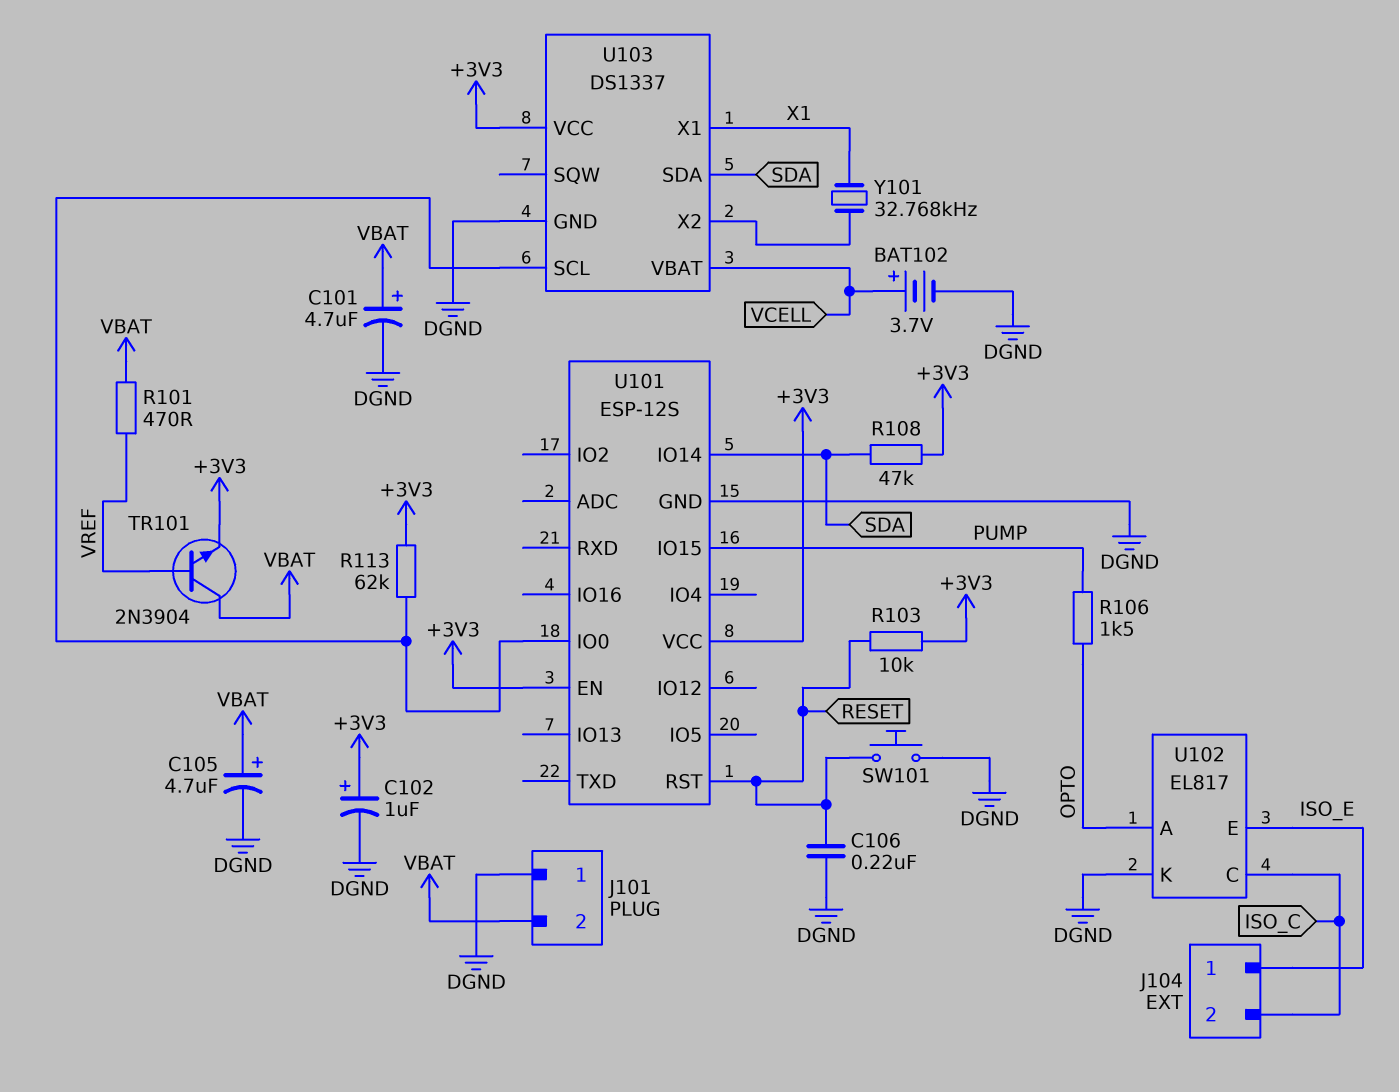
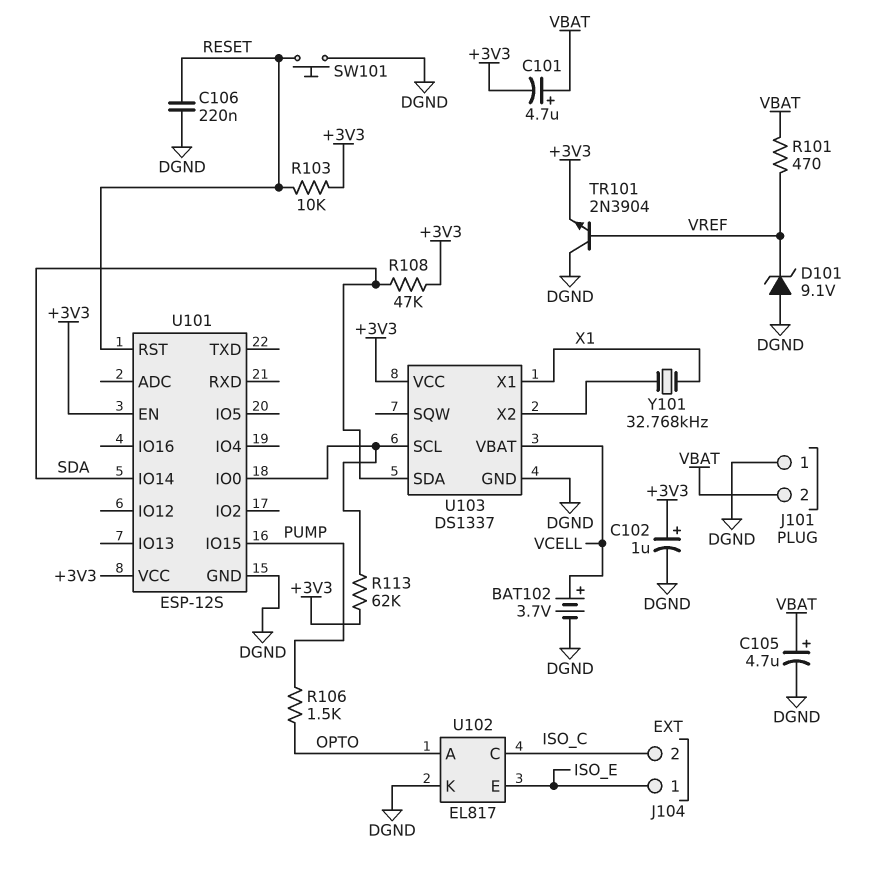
C101: 4.7uF (plus VBAT, minus DGND) -> 4.7uF (plus VBAT, minus +3V3)
D101: none -> zener 9.1V (A DGND, K VREF)
TR101: NPN 2N3904 (B VREF, C VBAT, E +3V3) -> NPN 2N3904 (B VREF, C DGND, E +3V3)

